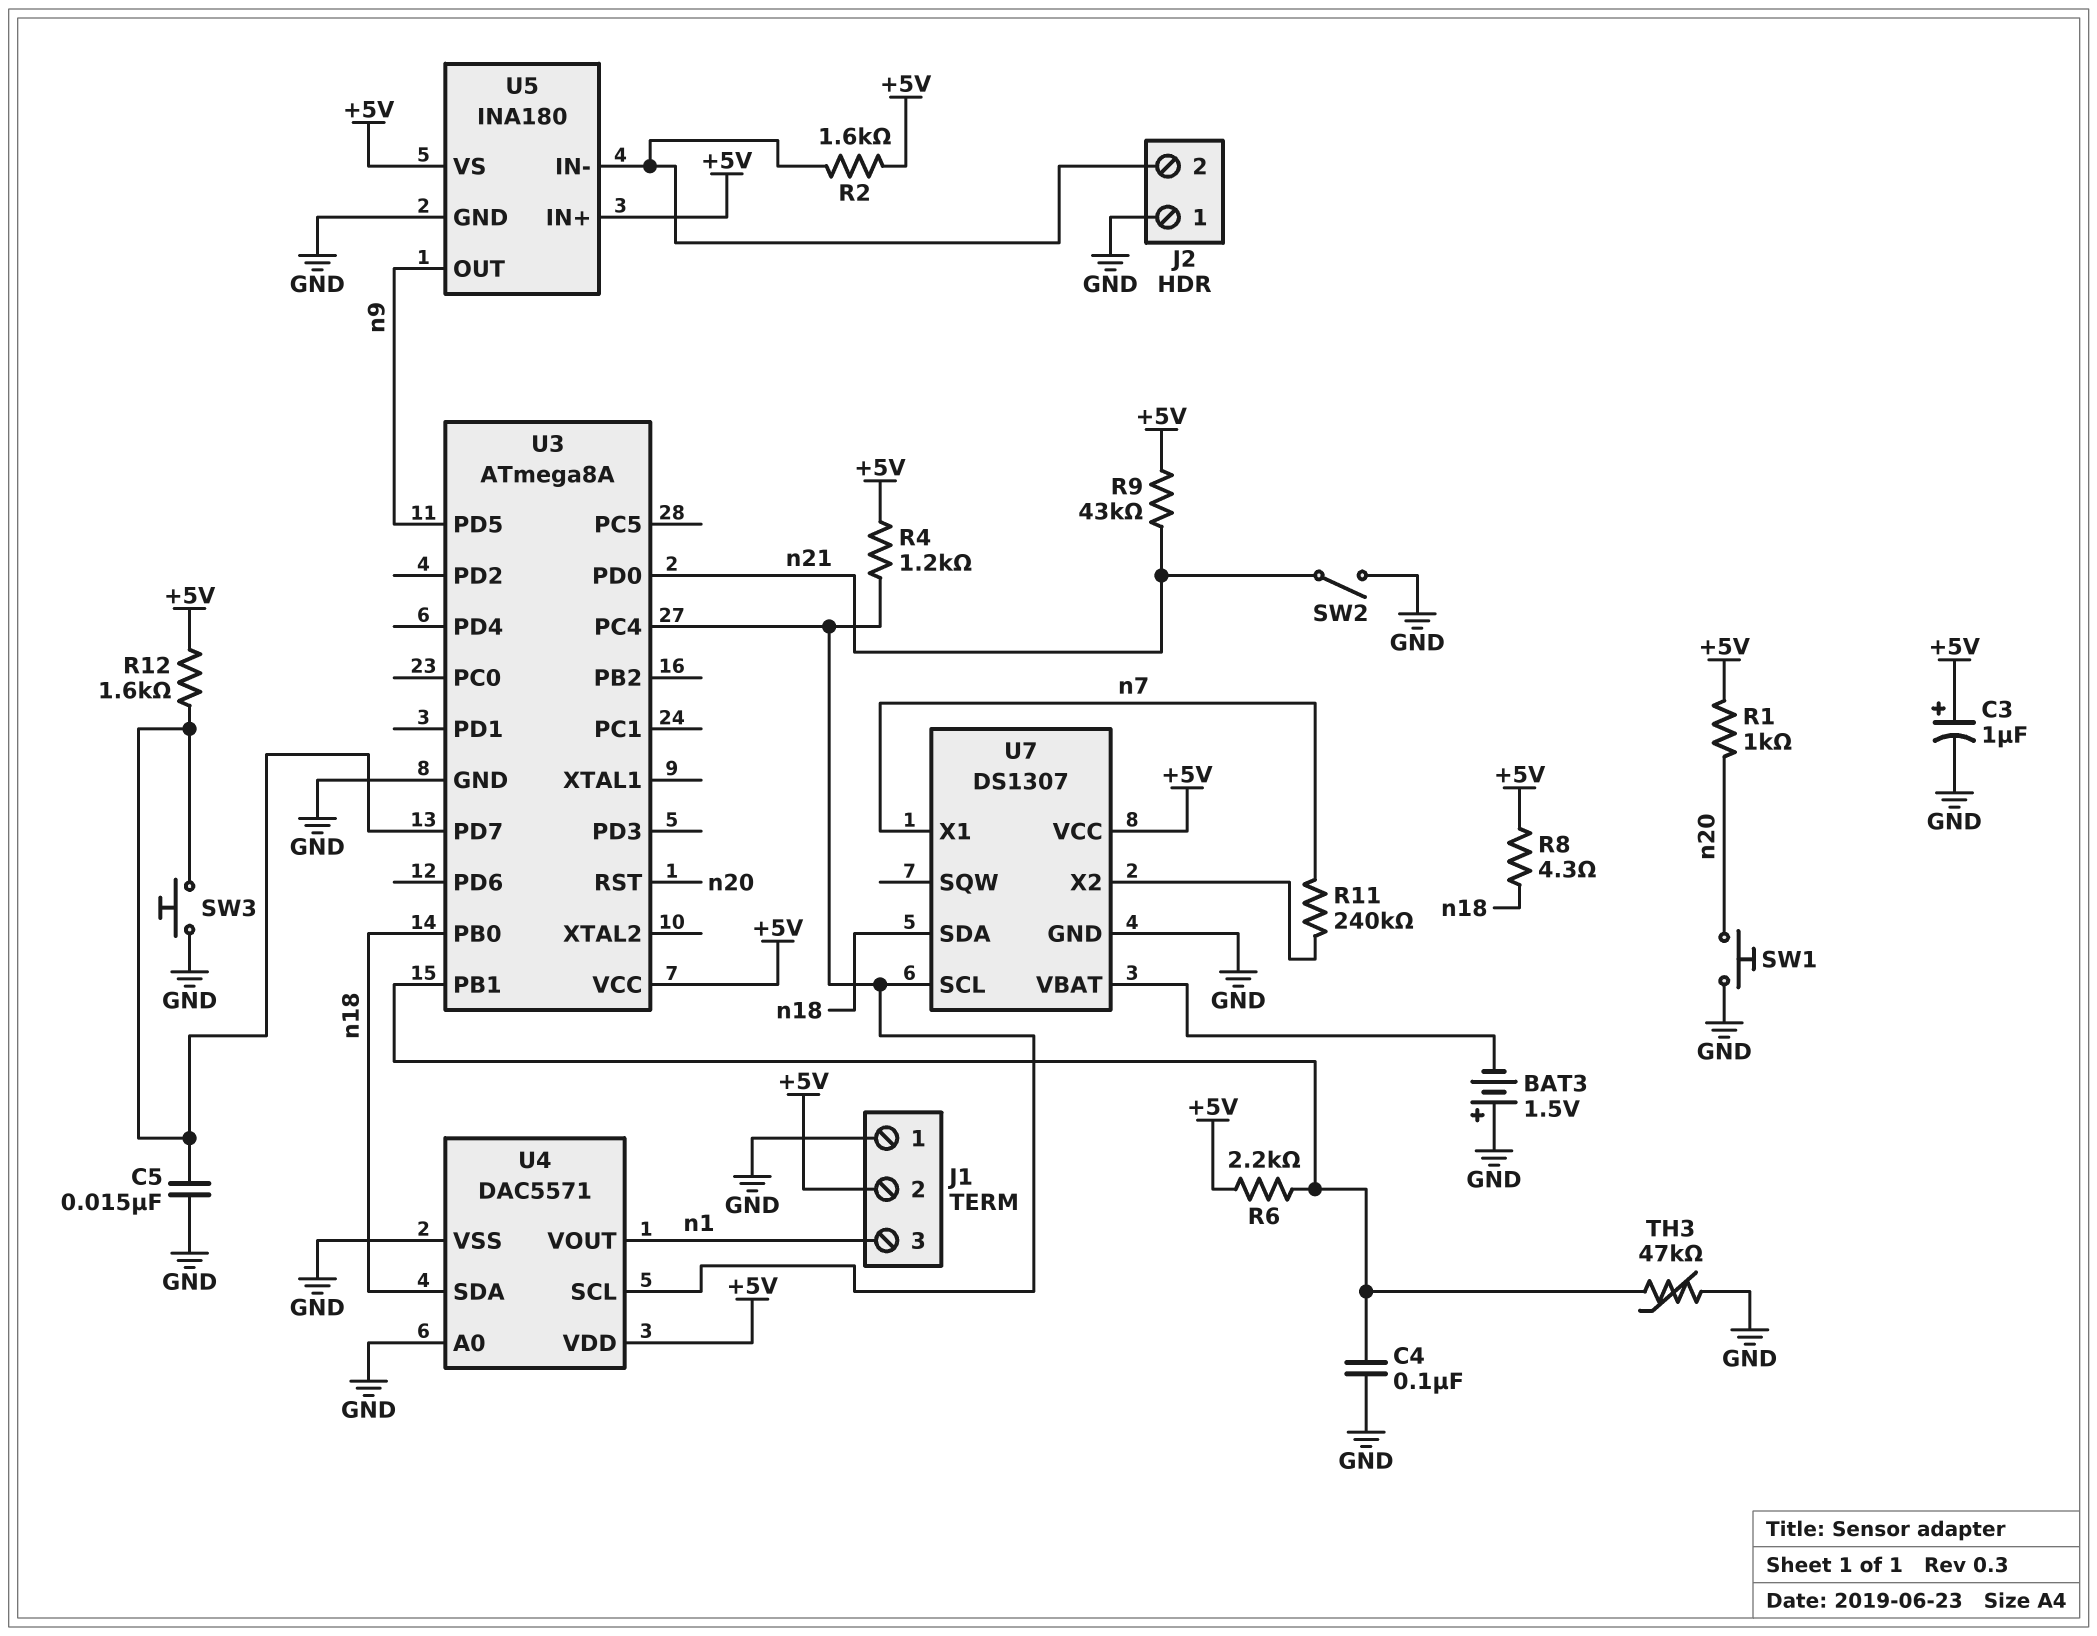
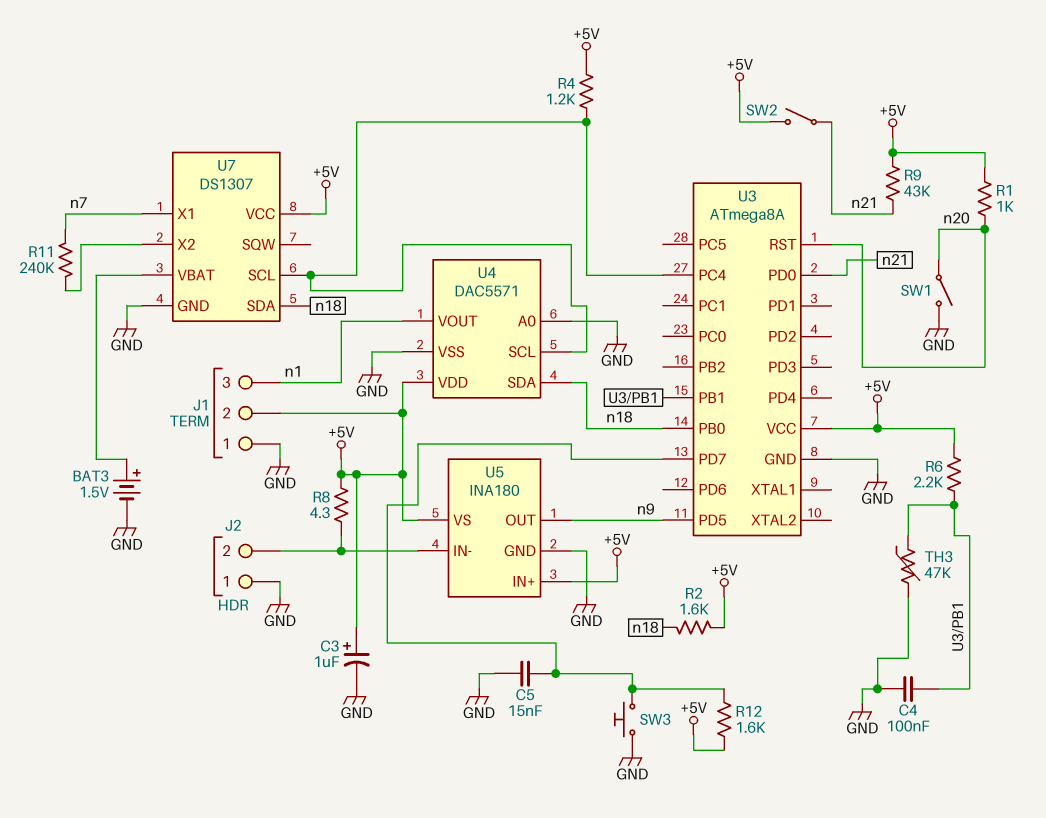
BAT3: 1.5V (plus GND, minus U7/VBAT) -> 1.5V (plus U7/VBAT, minus GND)
R2: 1.6k (+5V, J2/2) -> 1.6k (+5V, n18)
R8: 4.3 (+5V, n18) -> 4.3 (+5V, J2/2)
SW1: button (GND, n20) -> switch (GND, n20)
SW2: switch (GND, n21) -> switch (+5V, n21)

